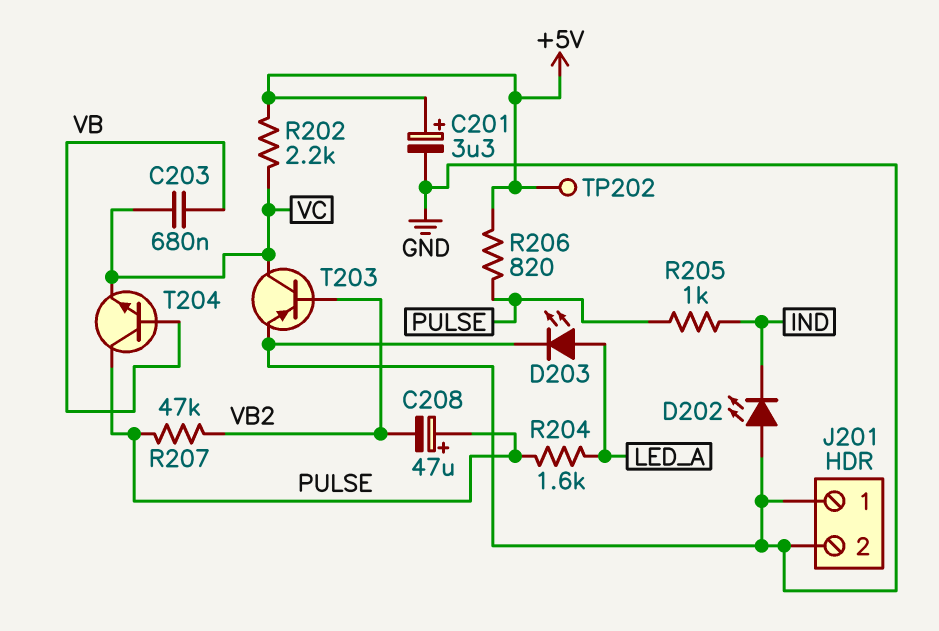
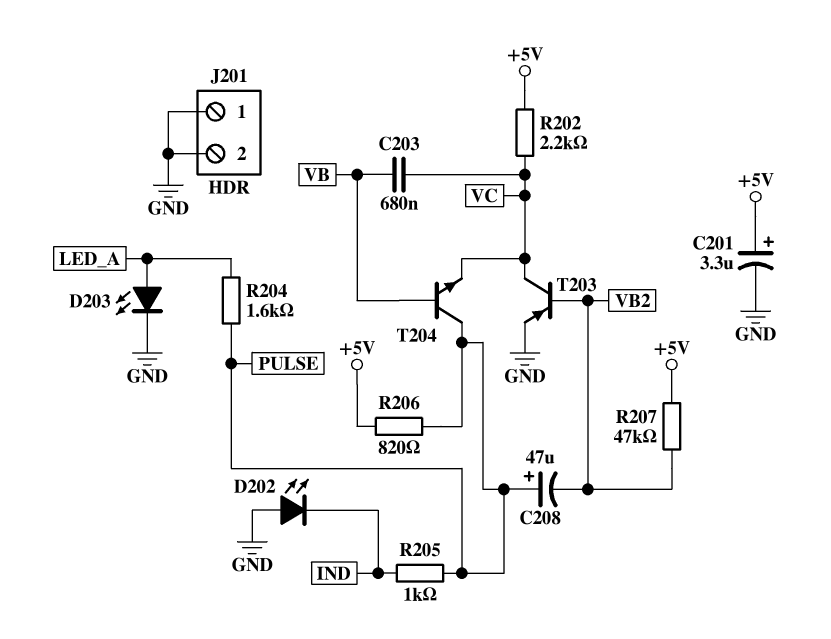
R207: 47k (PULSE, VB2) -> 47k (+5V, VB2)
TP202: test point (+5V) -> none

